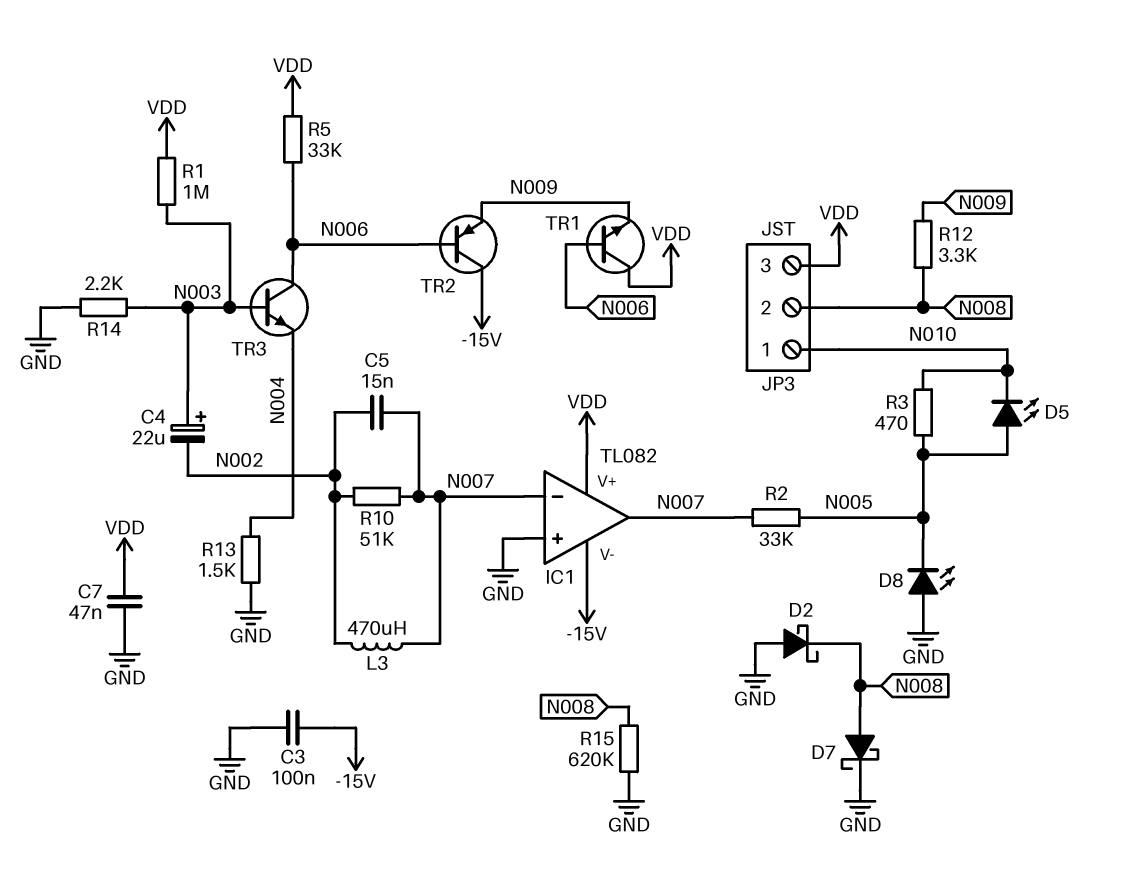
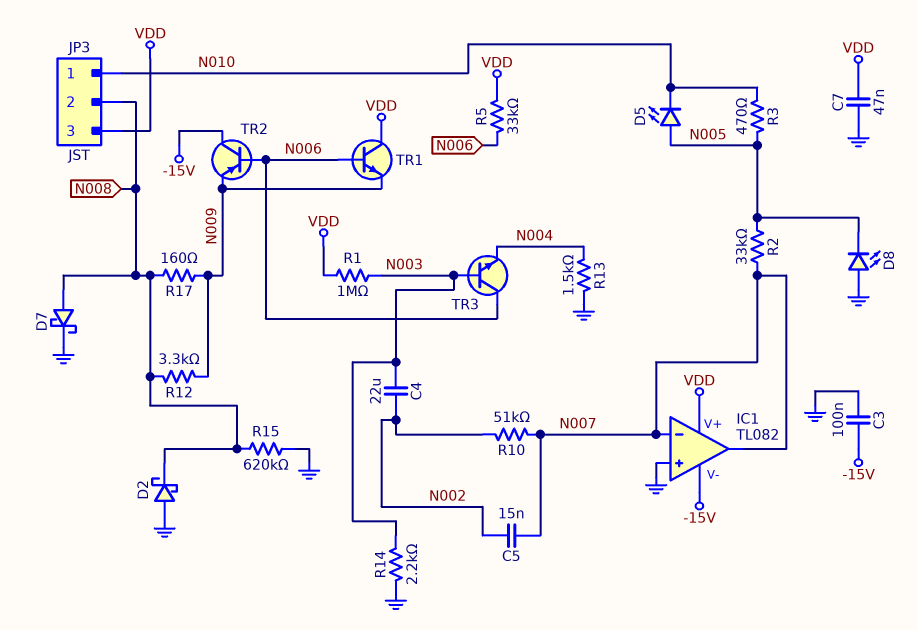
C4: 22uF (plus N003, minus N002) -> 22uF (N002, N003)
L3: 470uH (N002, N007) -> none
R17: none -> 160 (N008, N009)

